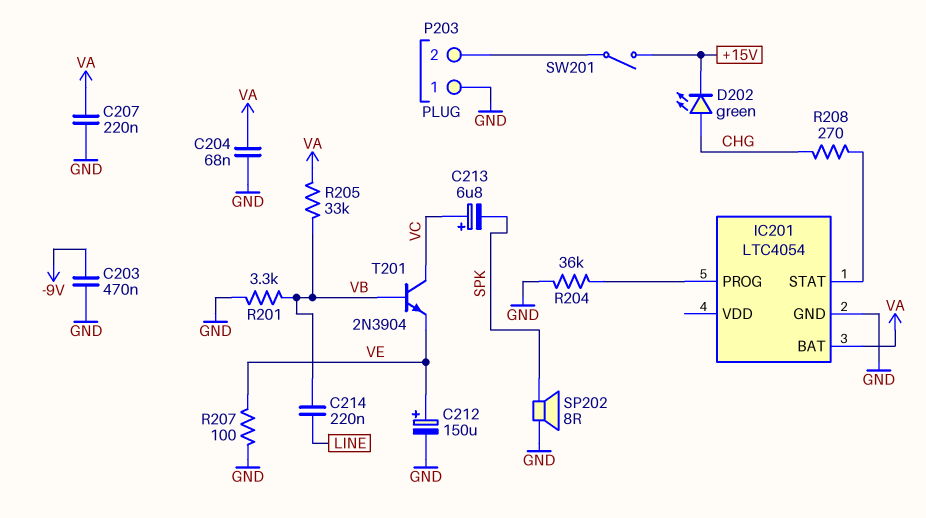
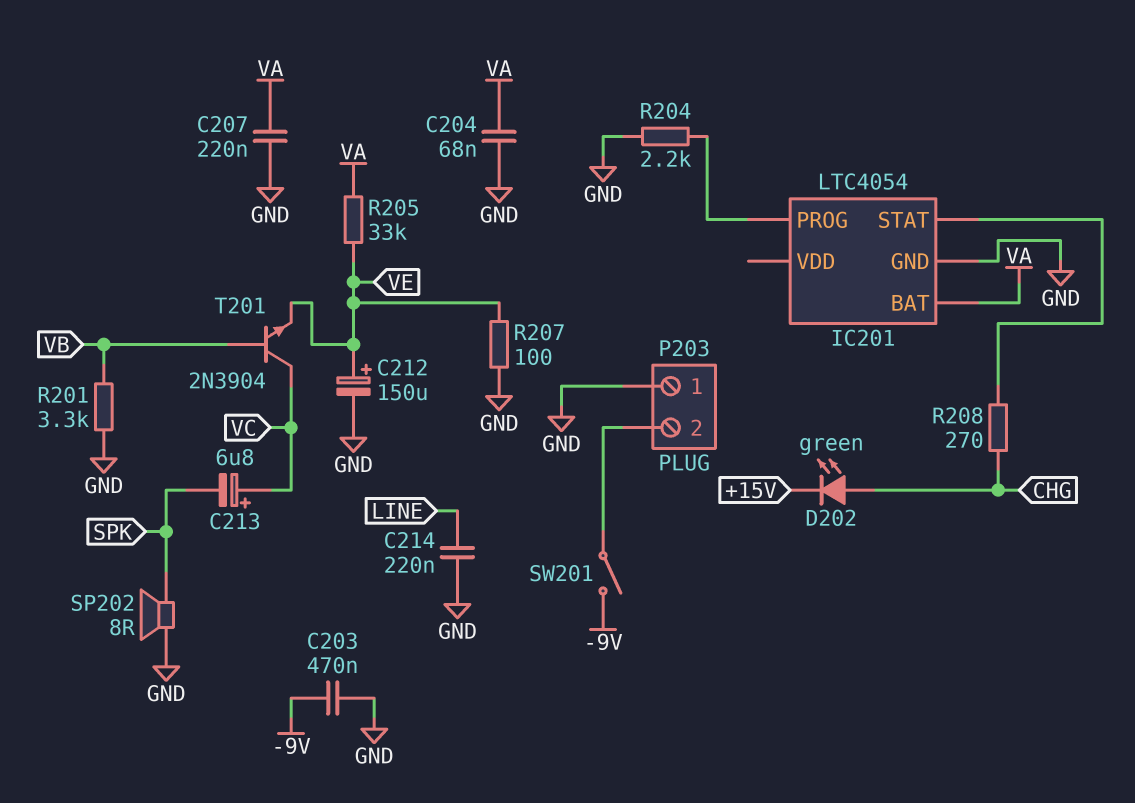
C214: 220nF (LINE, VB) -> 220nF (GND, LINE)
R204: 36k (GND, IC201/PROG) -> 2.2k (GND, IC201/PROG)
R205: 33k (VA, VB) -> 33k (VA, VE)
SW201: switch (+15V, P203/2) -> switch (-9V, P203/2)

